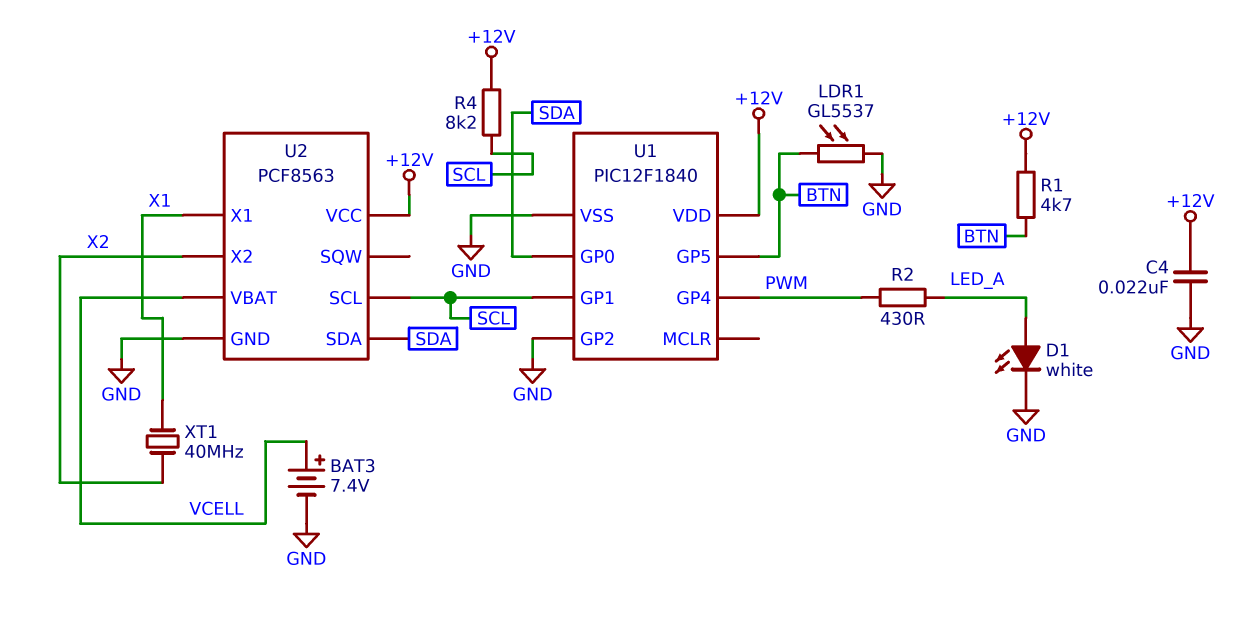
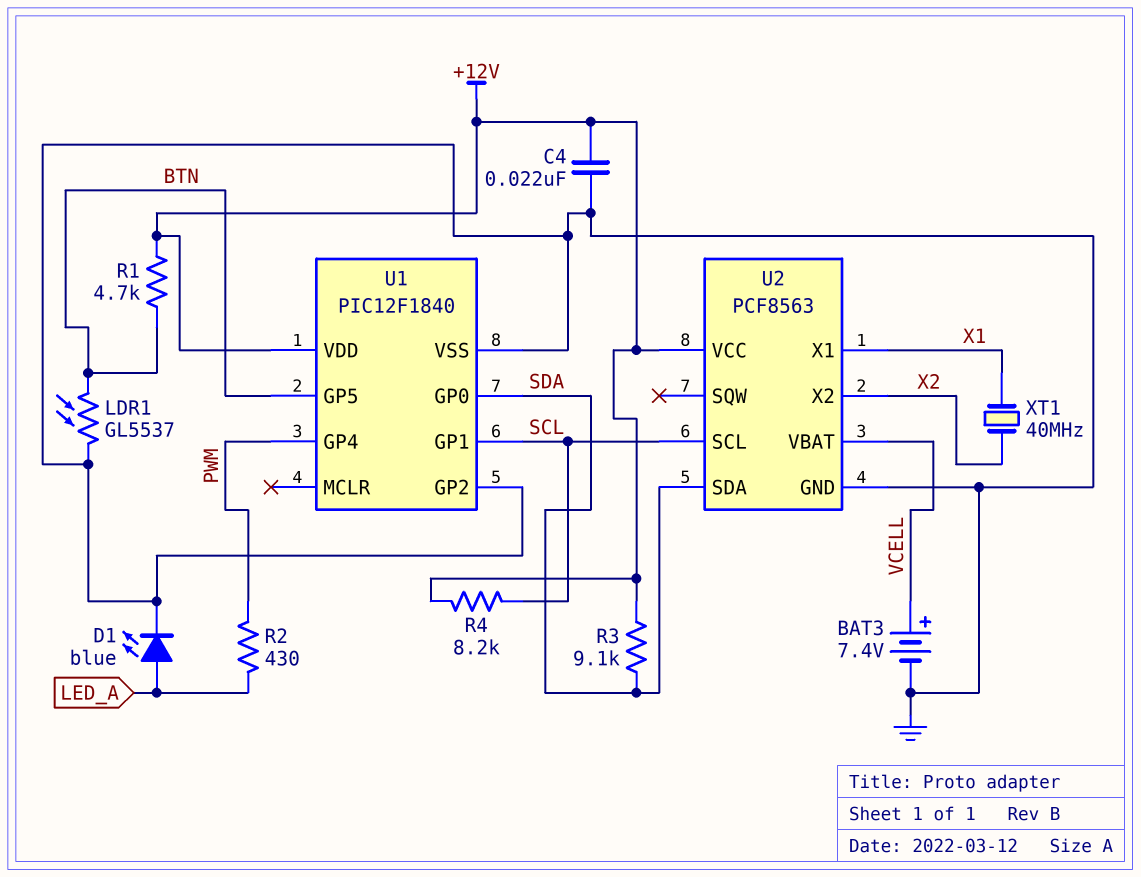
D1: LED white (A LED_A, K GND) -> LED blue (A LED_A, K GND)
R3: none -> 9.1k (+12V, SDA)

